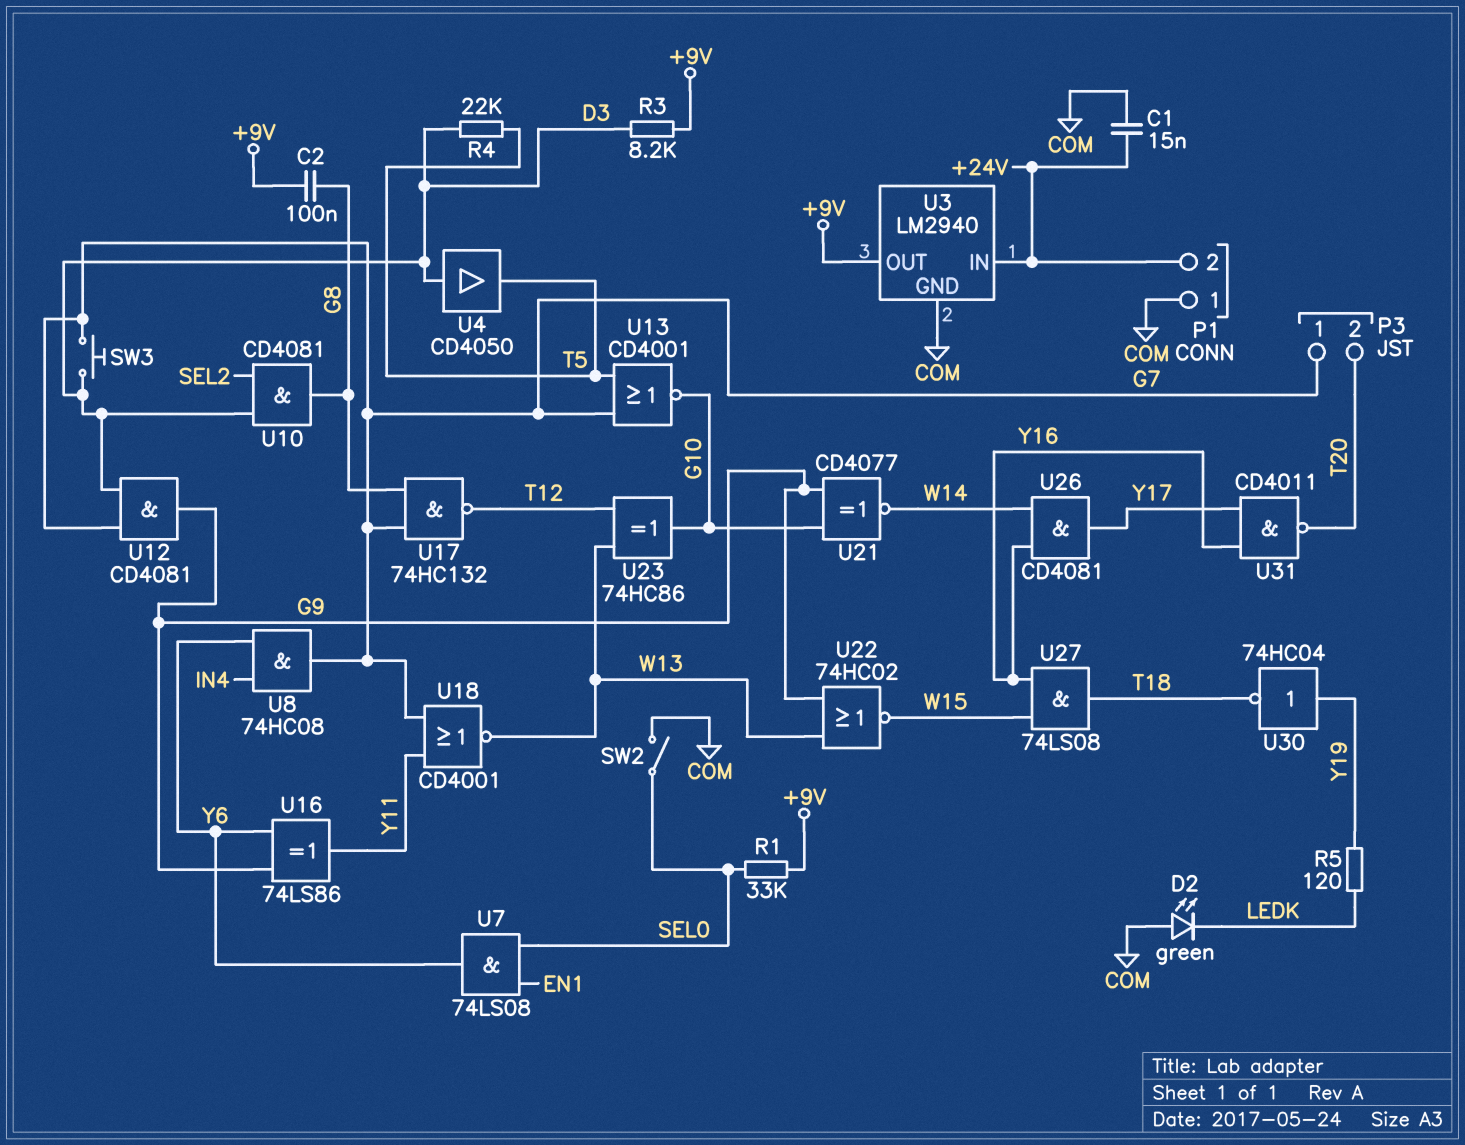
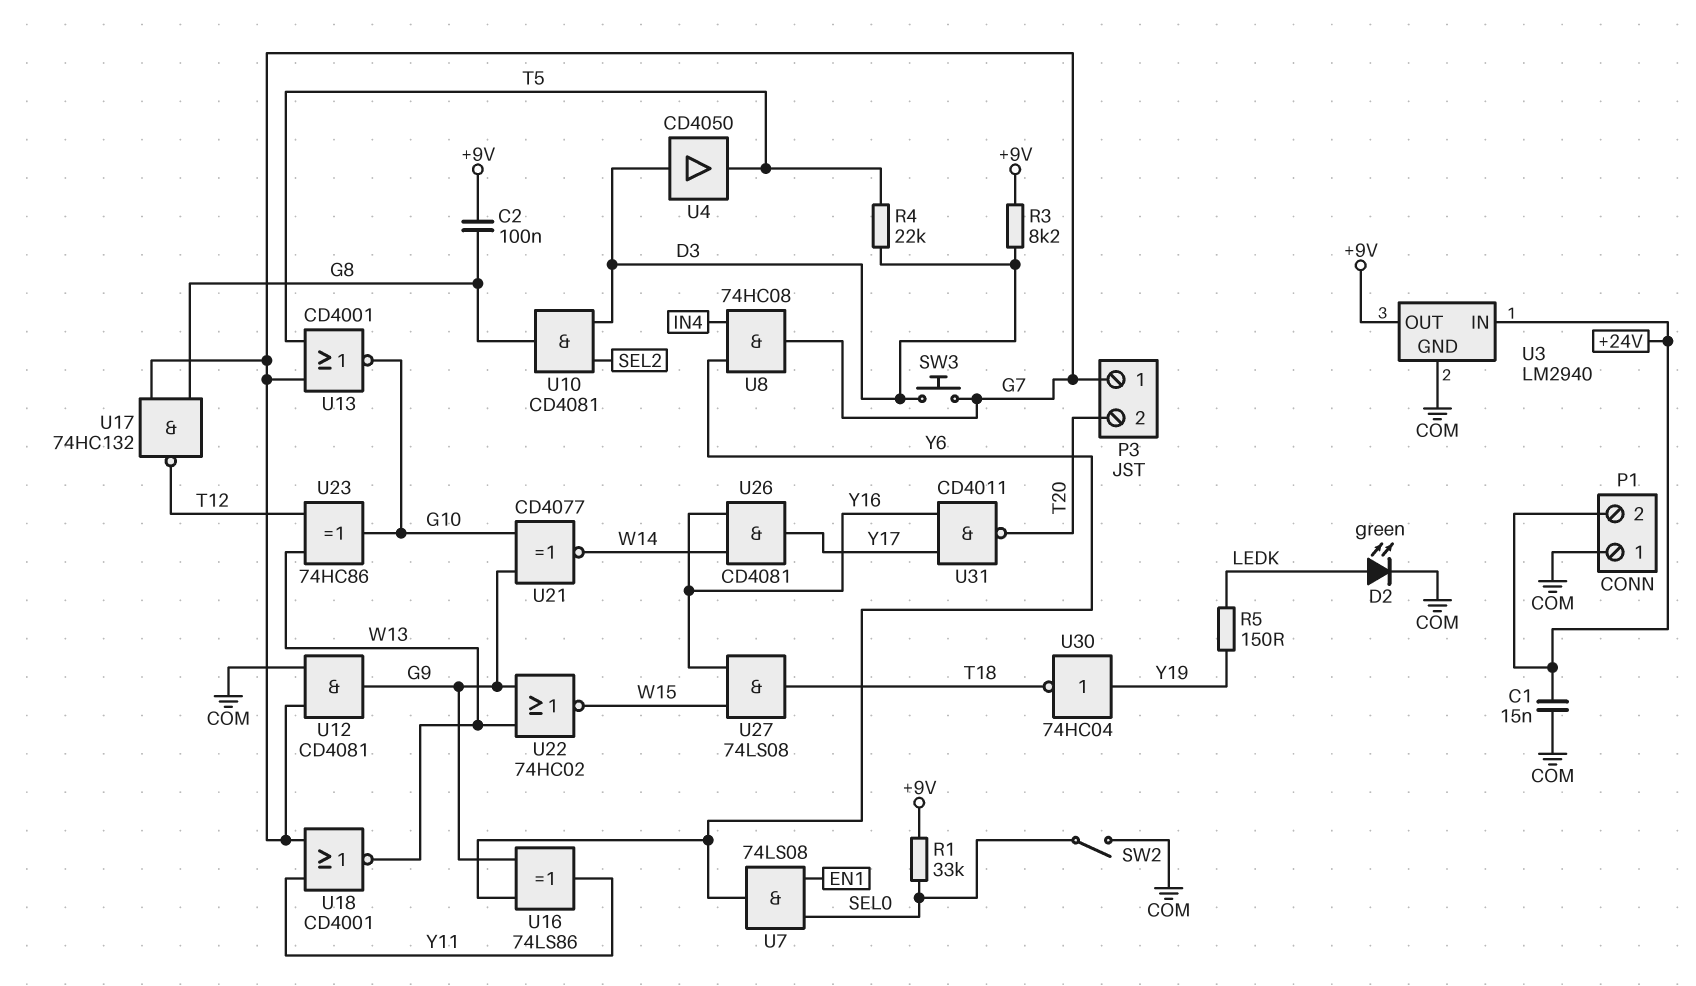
D2: LED green (A COM, K LEDK) -> LED green (A LEDK, K COM)
R5: 120 (LEDK, Y19) -> 150 (LEDK, Y19)
U12: AND CD4081 (in D3, in G7, out G9) -> AND CD4081 (in COM, in G7, out G9)

